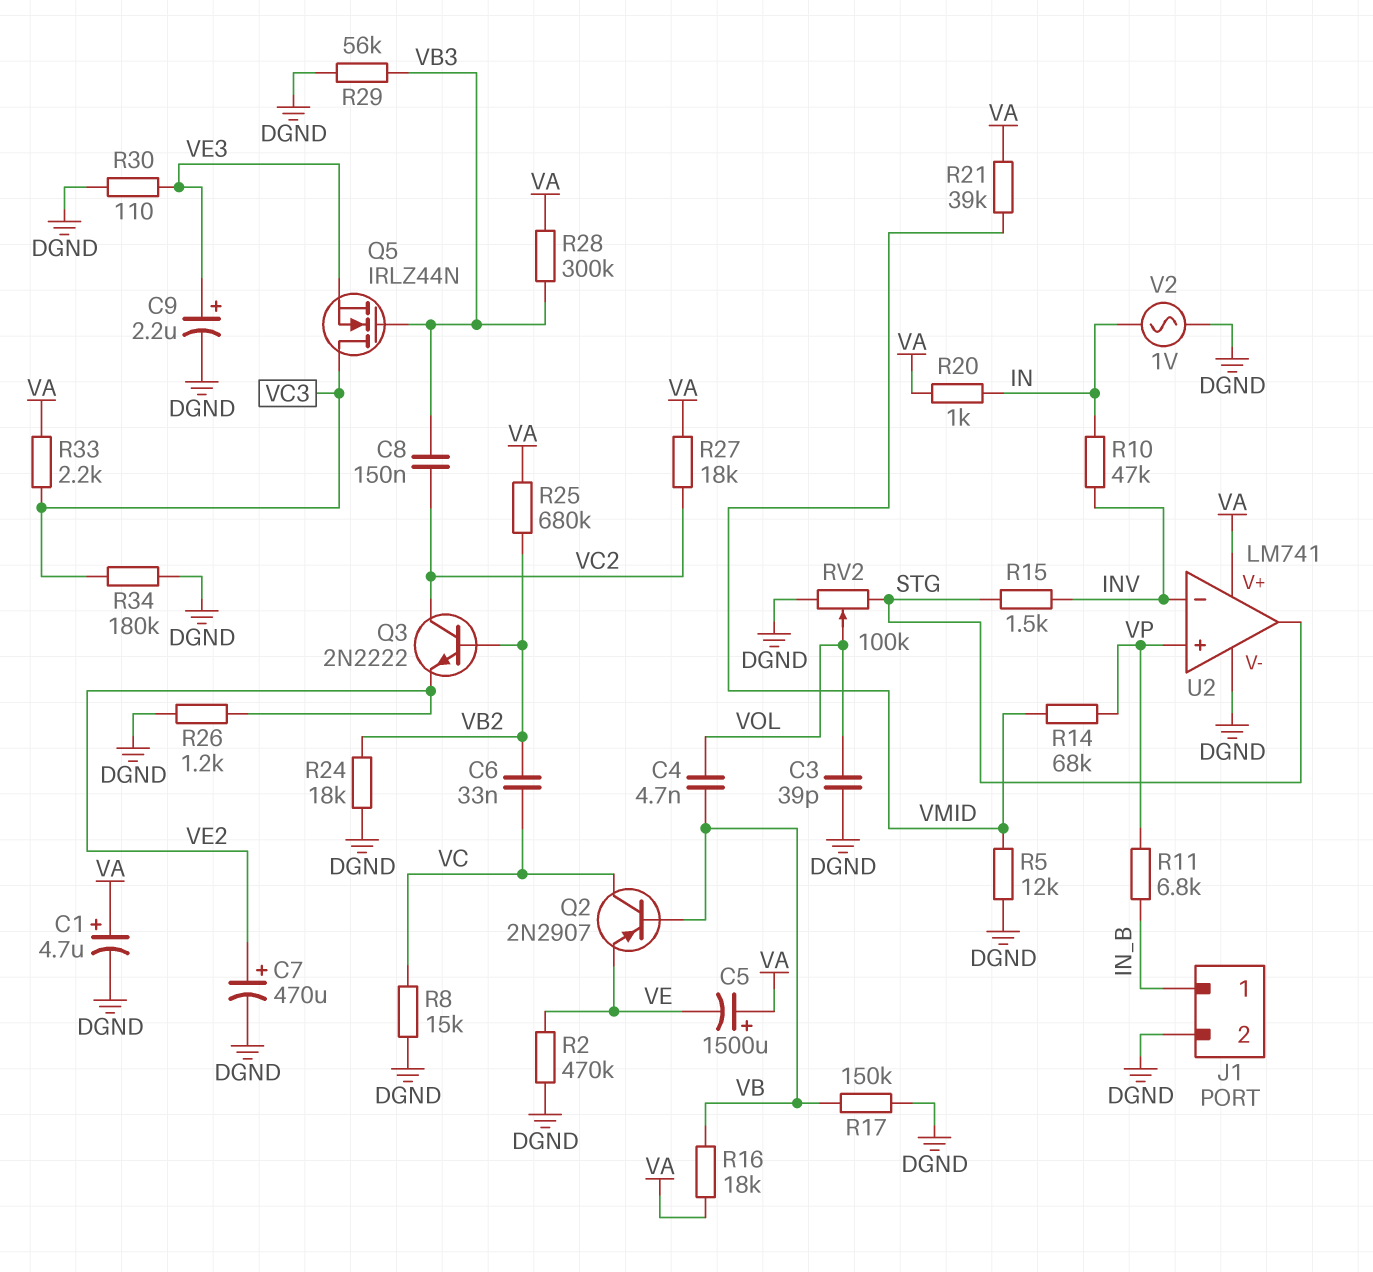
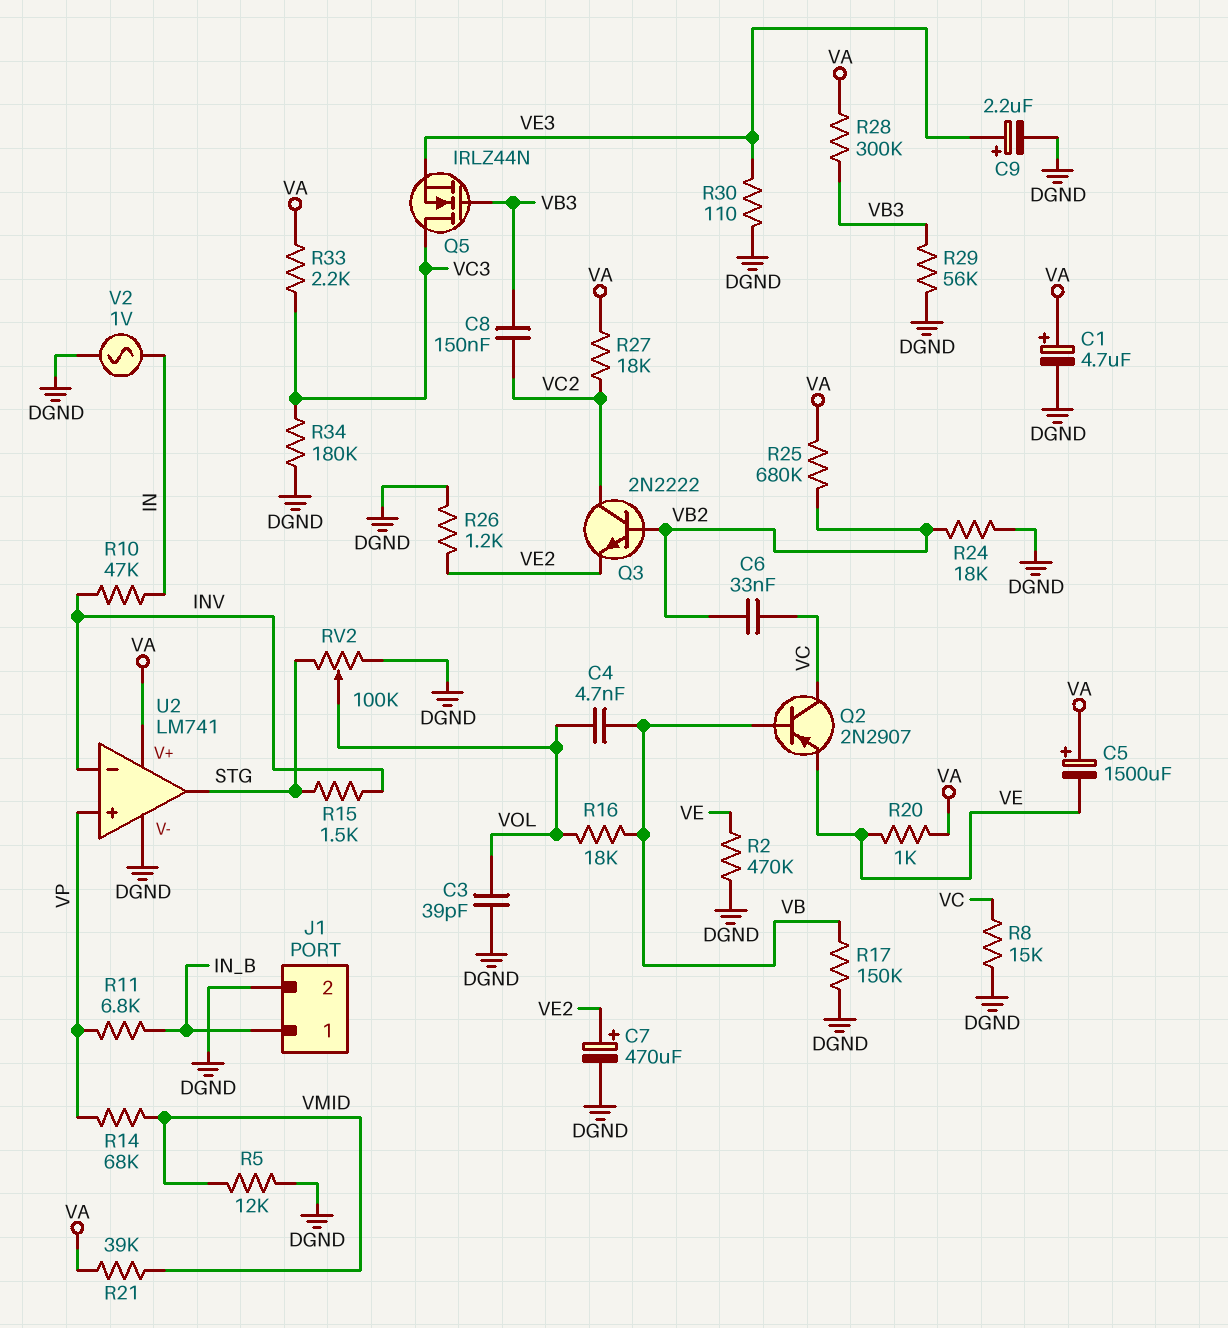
R16: 18k (VA, VB) -> 18k (VB, VOL)
R20: 1k (IN, VA) -> 1k (VA, VE)

